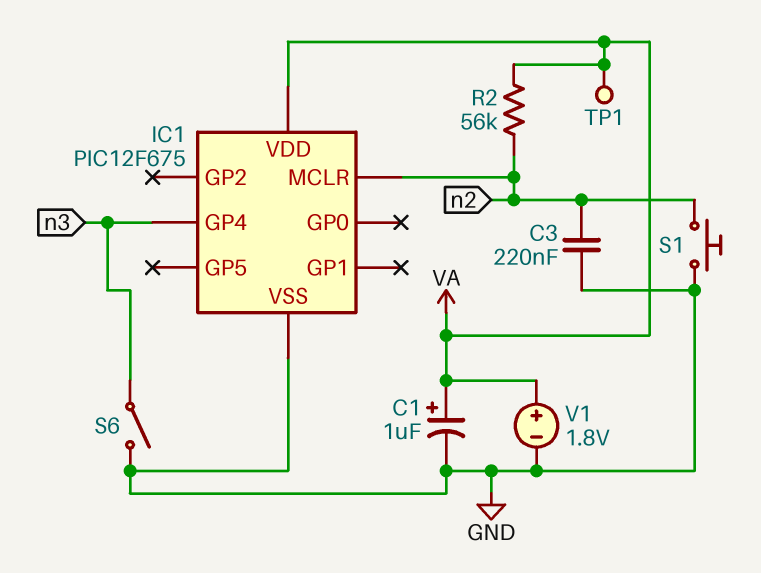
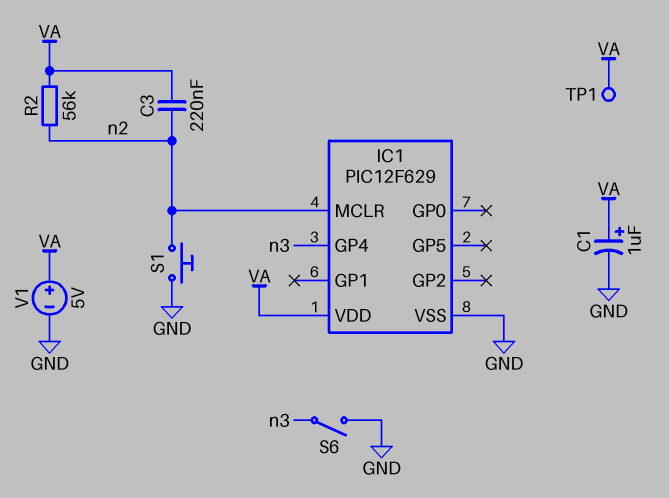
C3: 220nF (GND, n2) -> 220nF (VA, n2)
IC1: PIC12F675 -> PIC12F629
V1: 1.8V (plus VA, minus GND) -> 5V (plus VA, minus GND)

